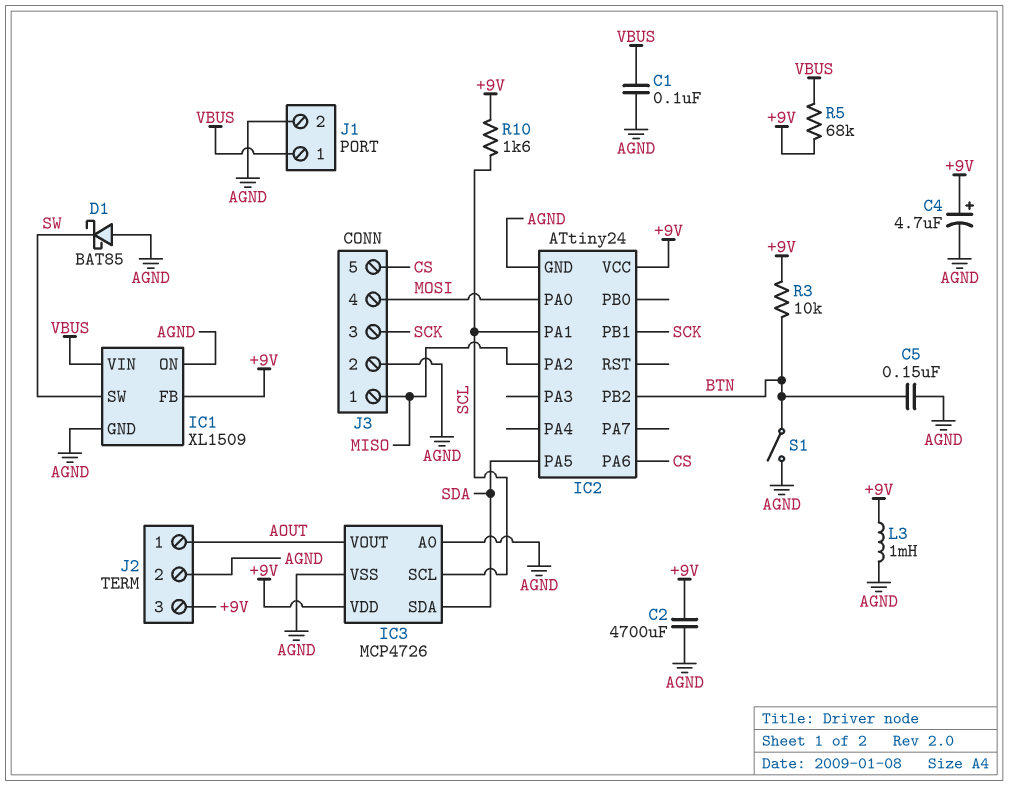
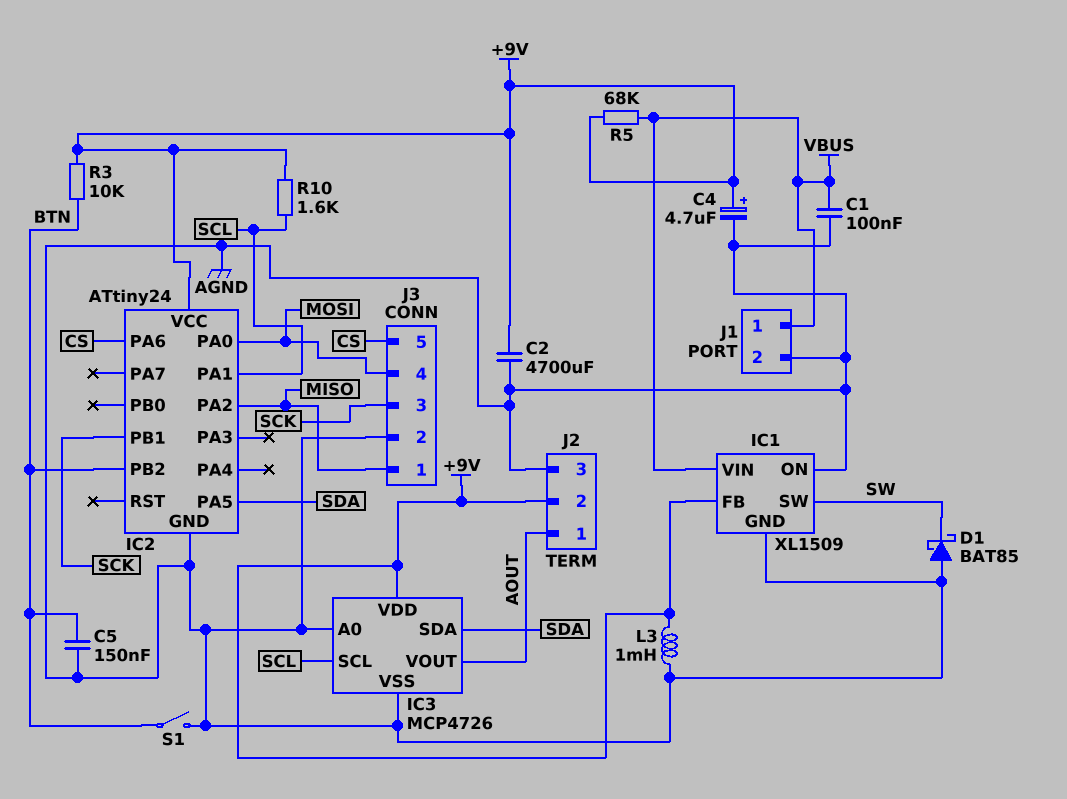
J2 pin 2: AGND -> +9V
J2 pin 3: +9V -> AGND

